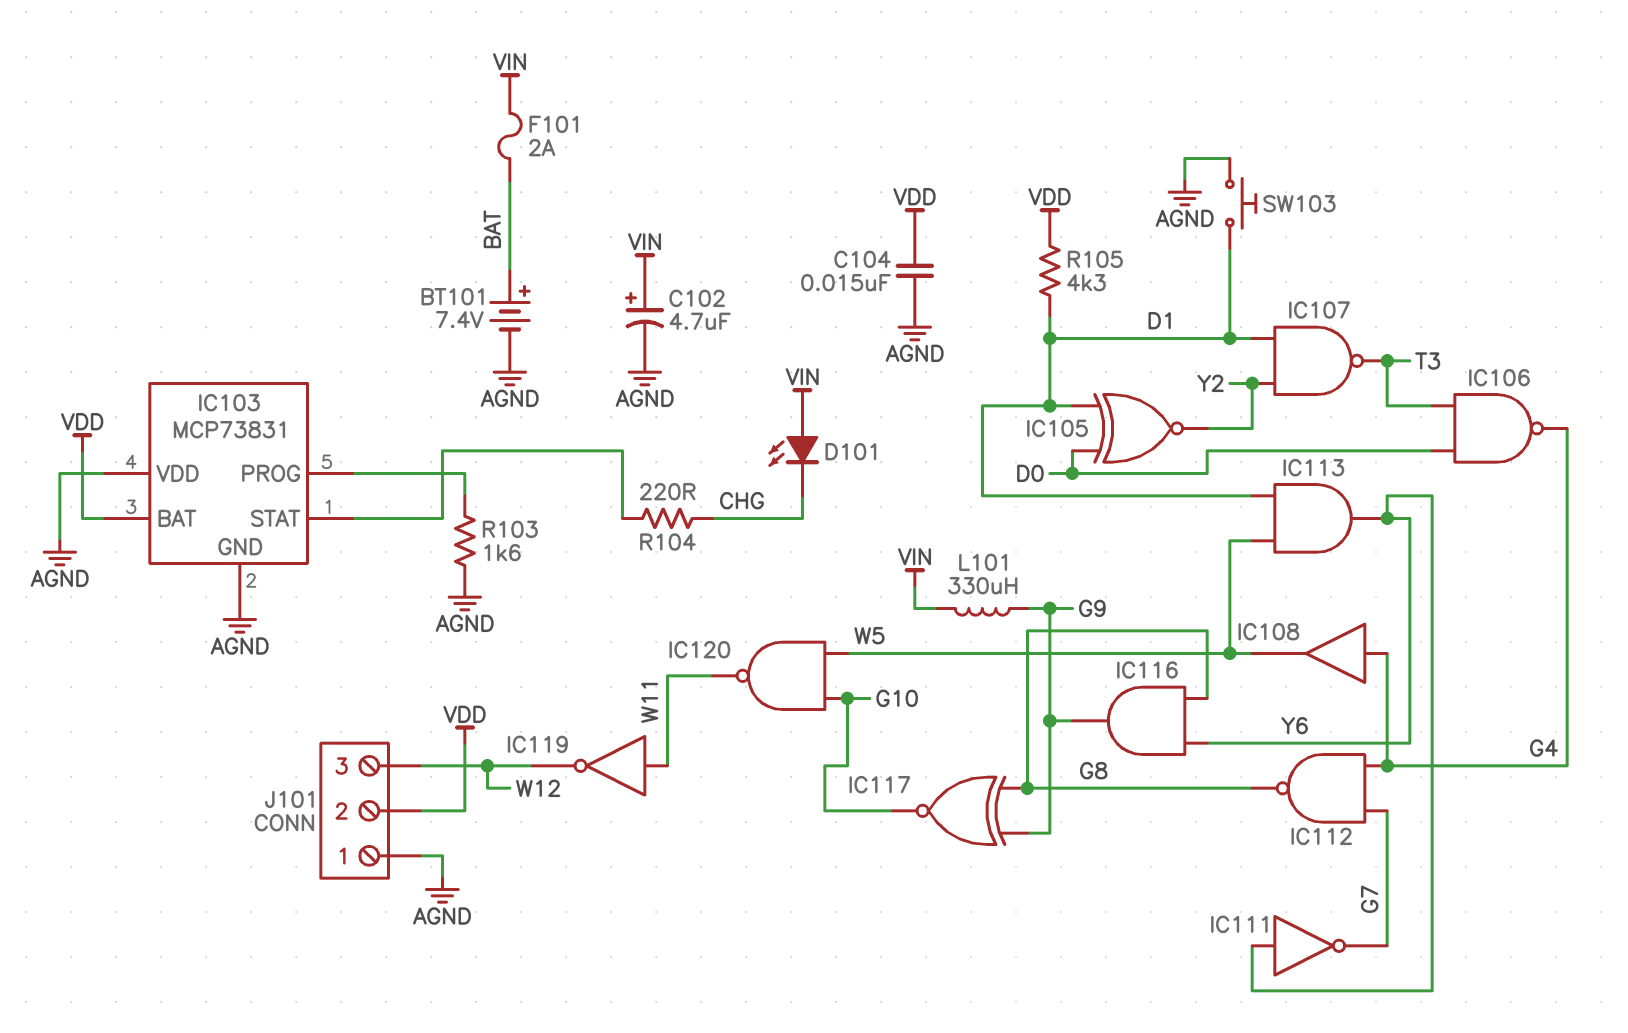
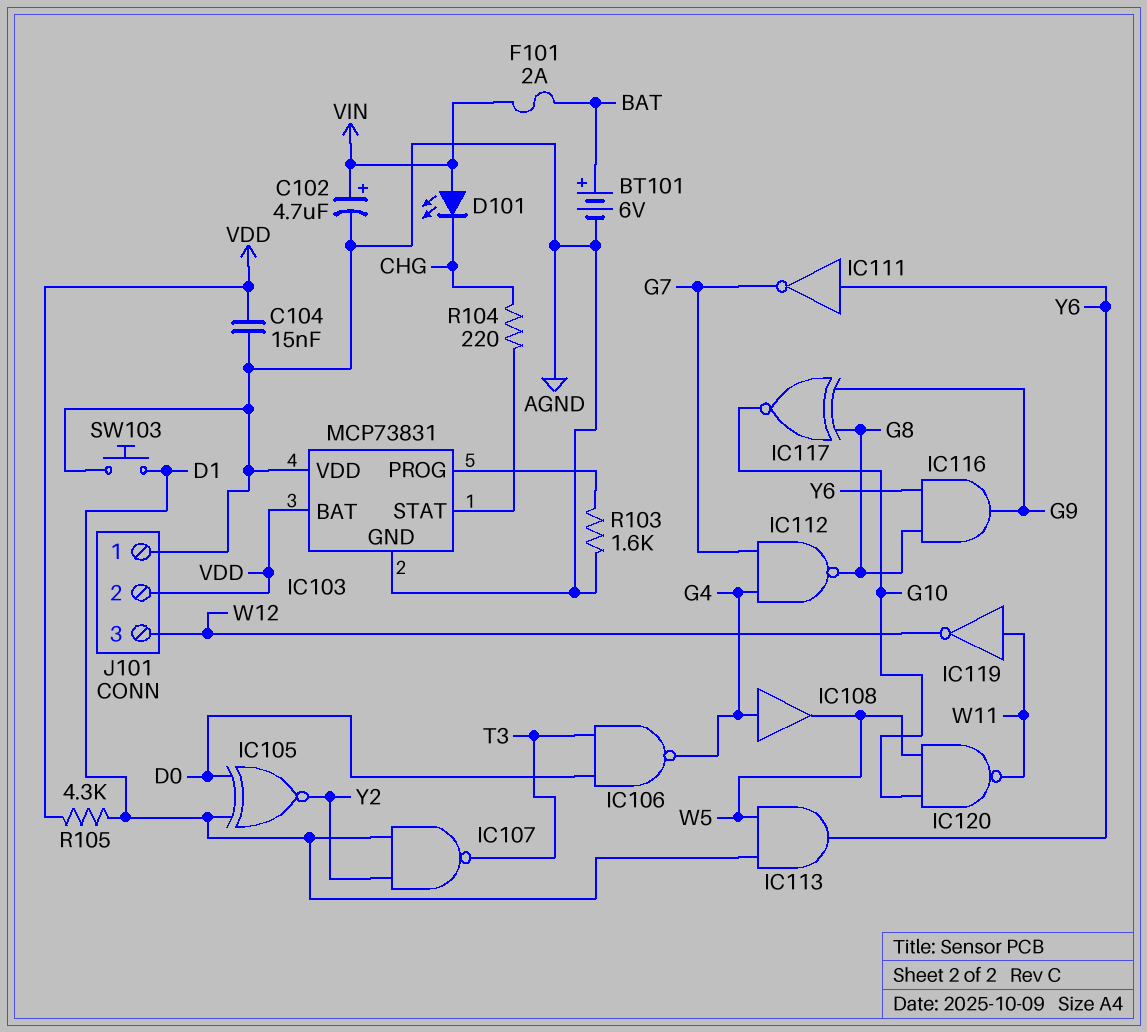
BT101: 7.4V (plus BAT, minus AGND) -> 6V (plus BAT, minus AGND)
L101: 330uH (G9, VIN) -> none

